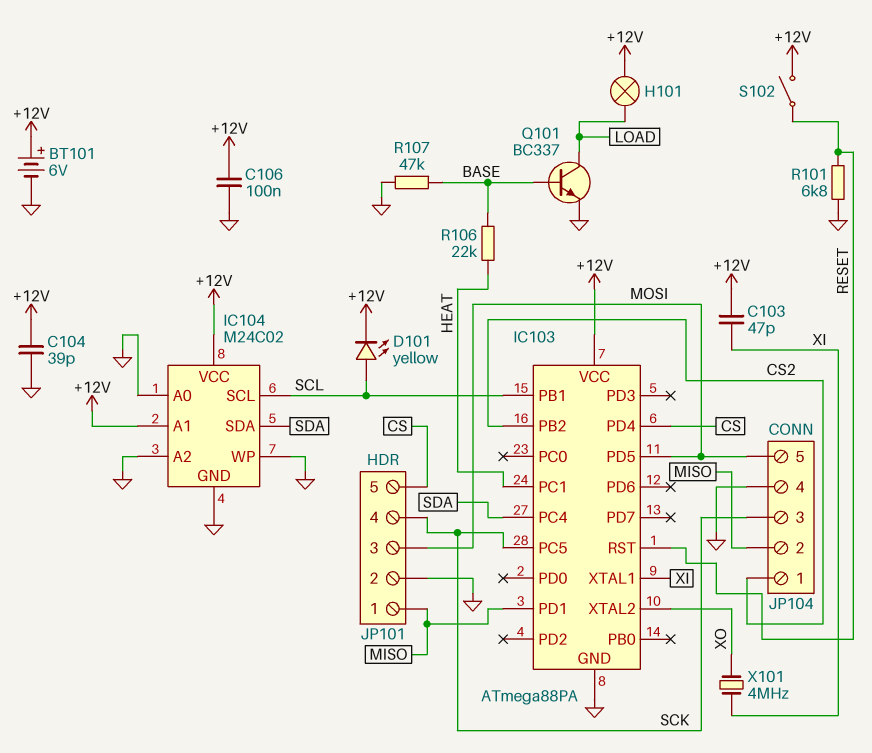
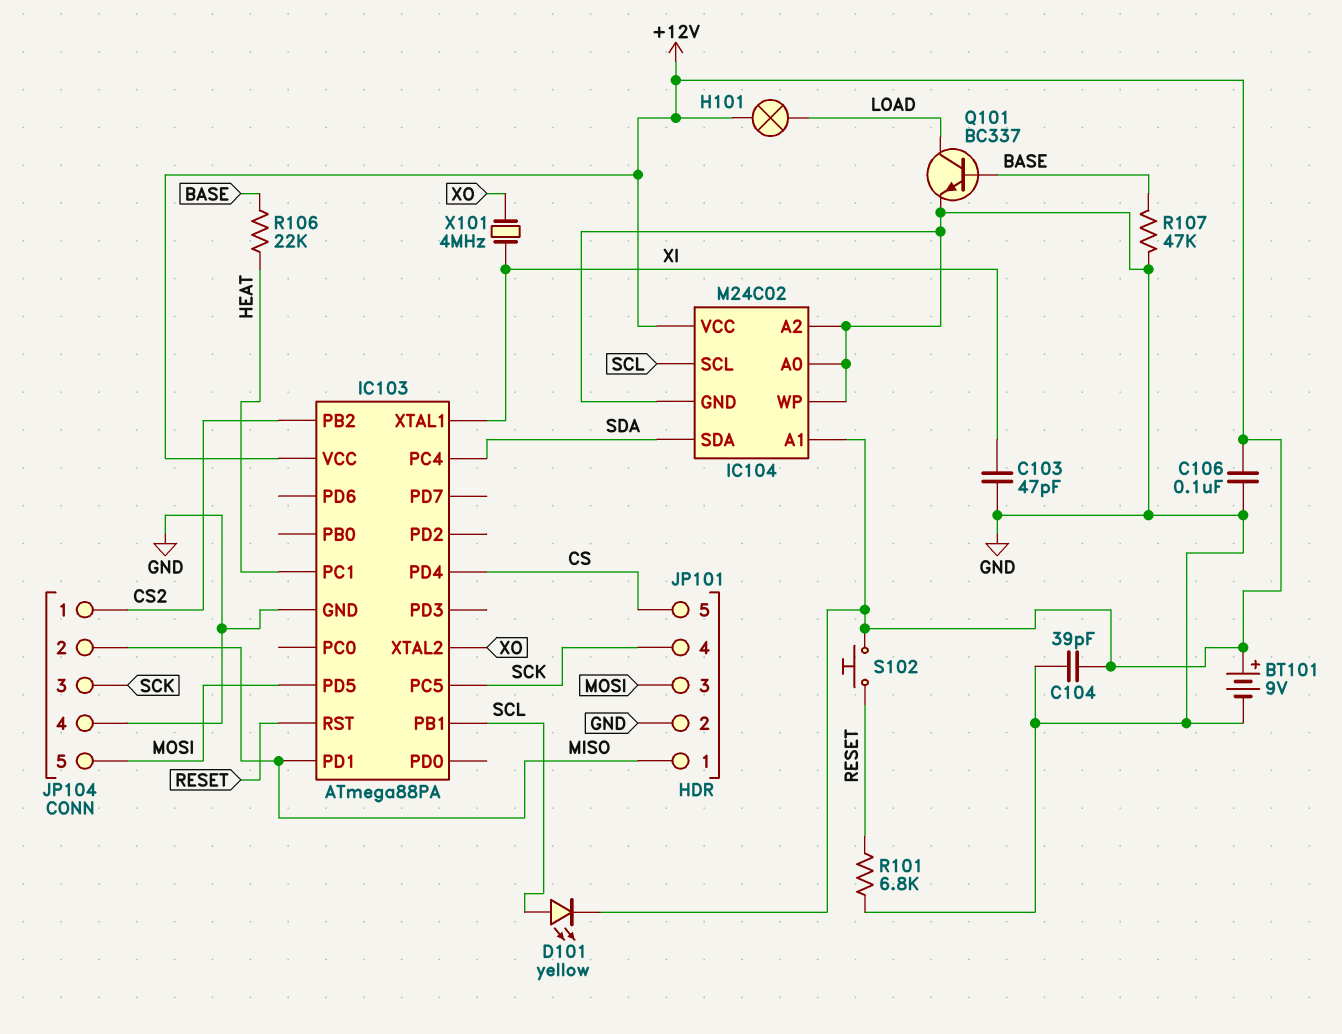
BT101: 6V (plus +12V, minus GND) -> 9V (plus +12V, minus GND)
C103: 47pF (+12V, XI) -> 47pF (GND, XI)
S102: switch (+12V, RESET) -> button (+12V, RESET)

